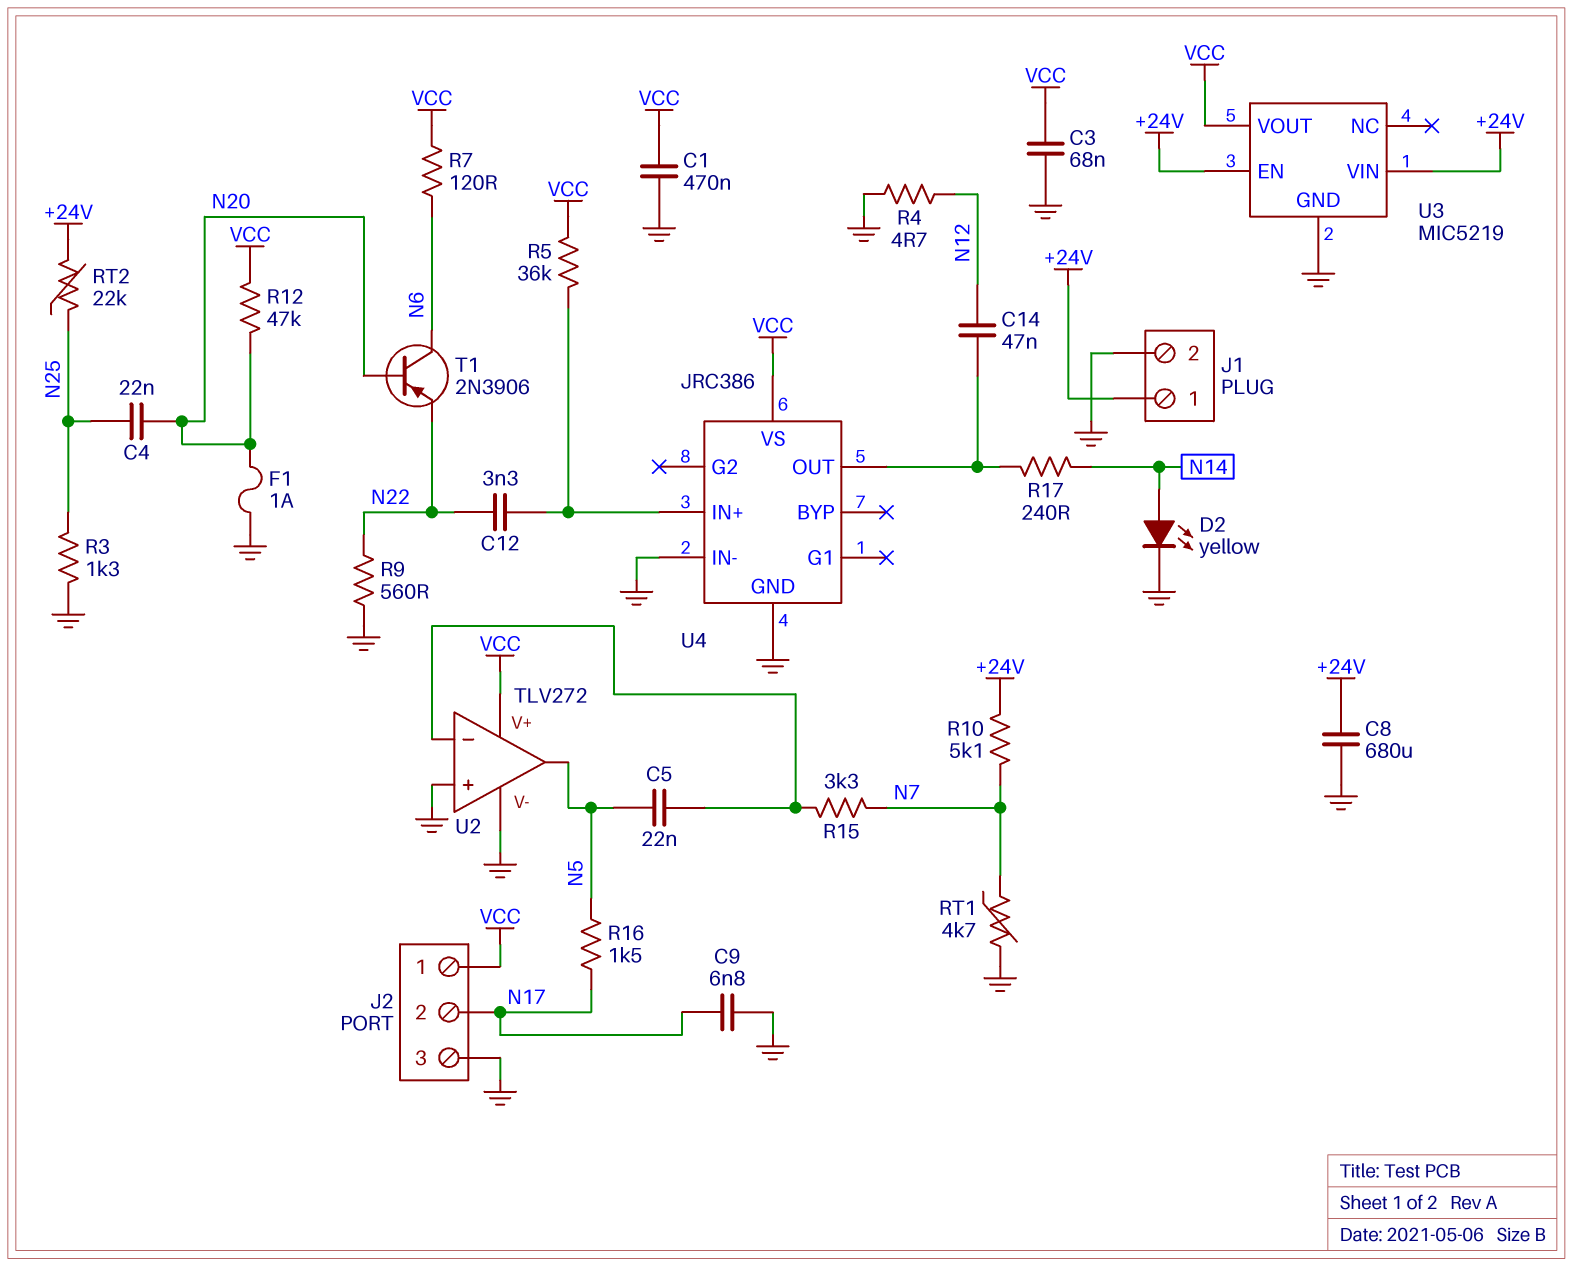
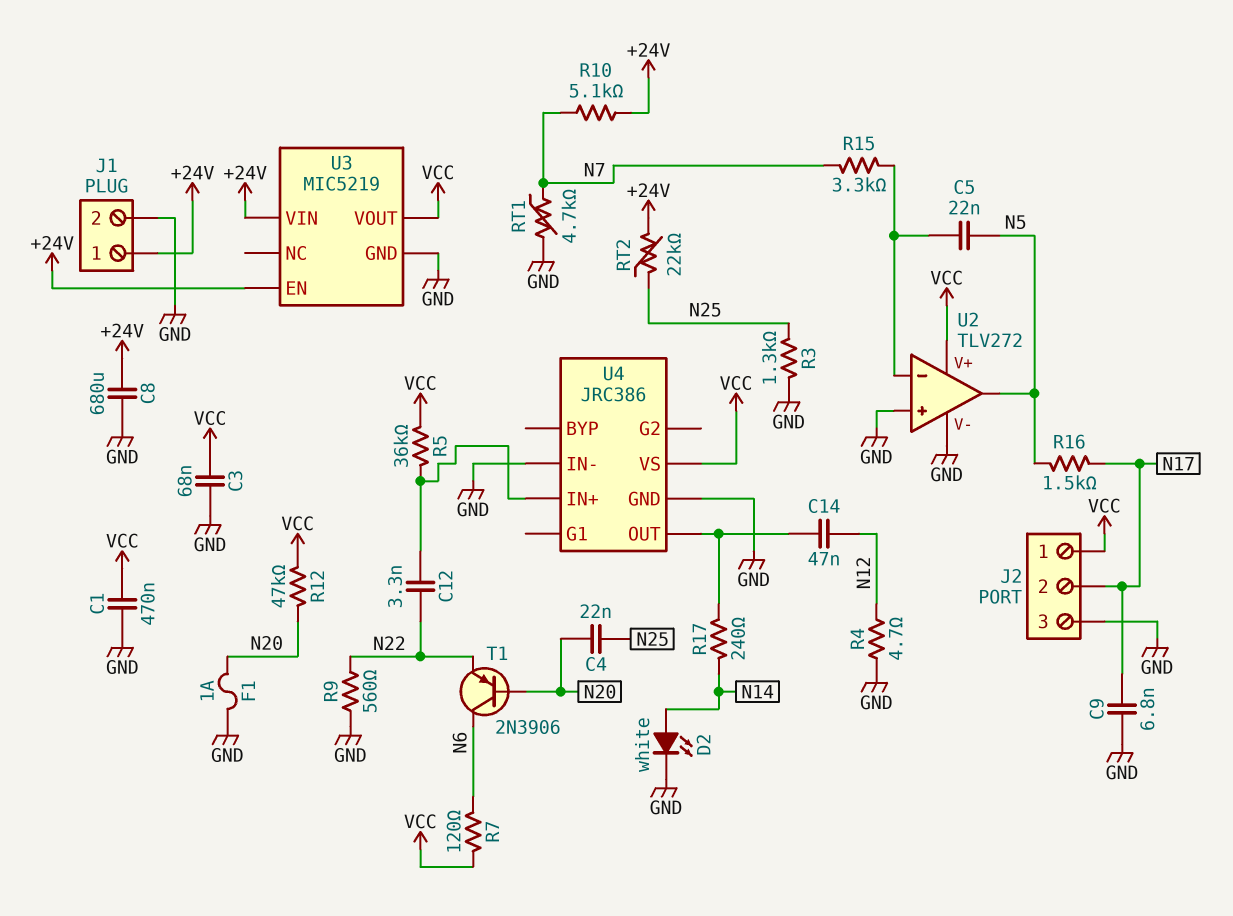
D2: LED yellow (A N14, K GND) -> LED white (A N14, K GND)

